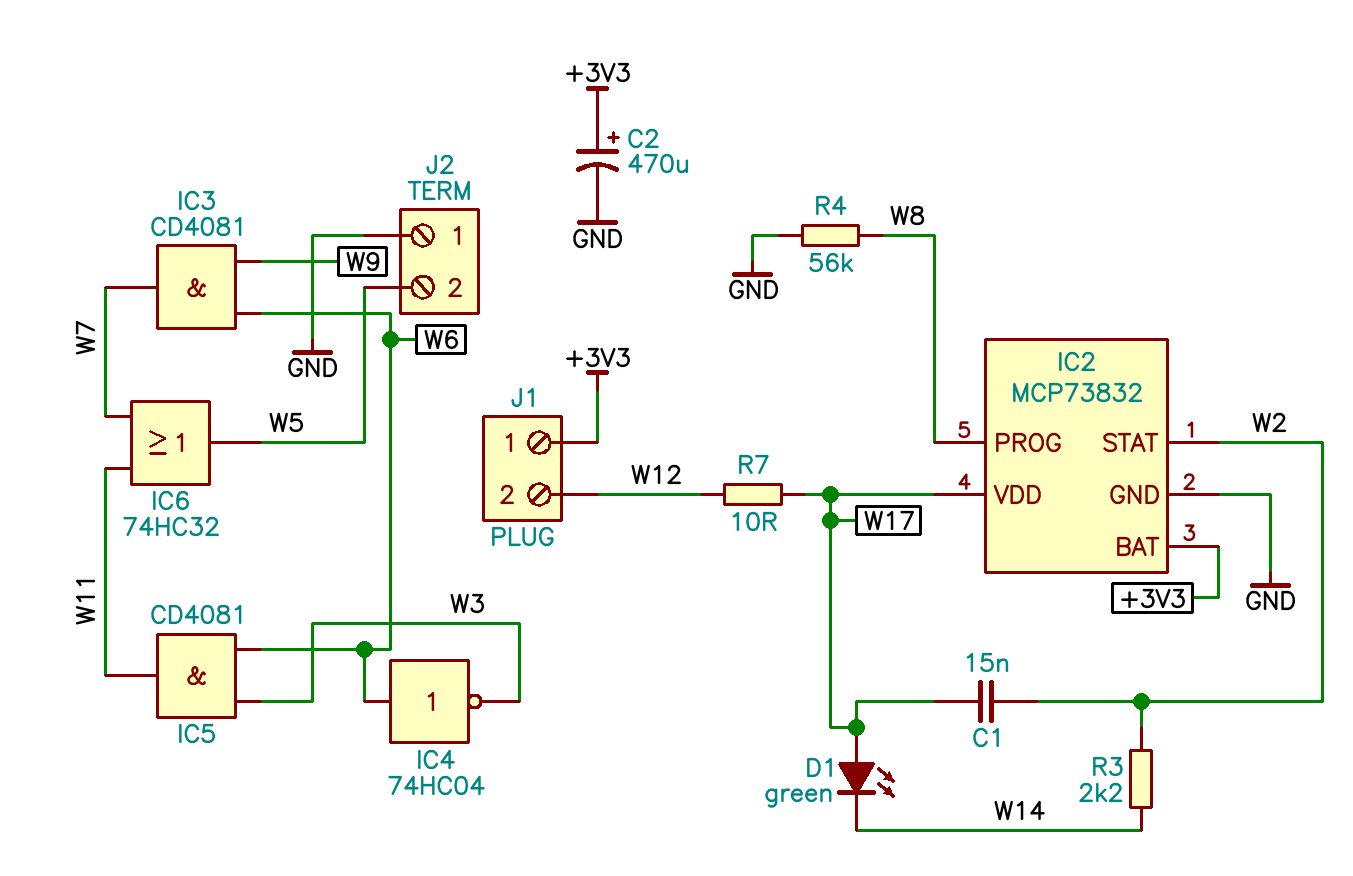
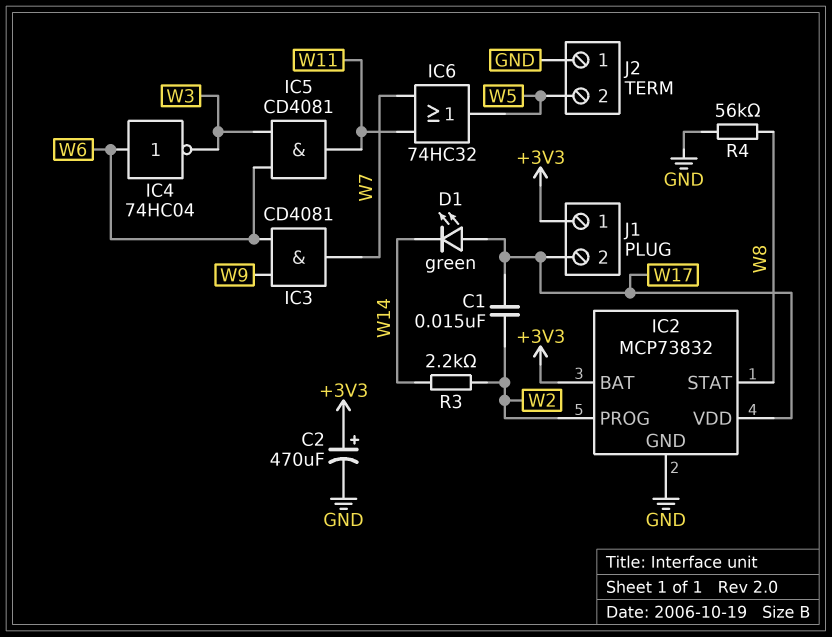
IC2 pin PROG: W8 -> W2
IC2 pin STAT: W2 -> W8
J1 pin 2: W12 -> W17
R7: 10 (W12, W17) -> none

